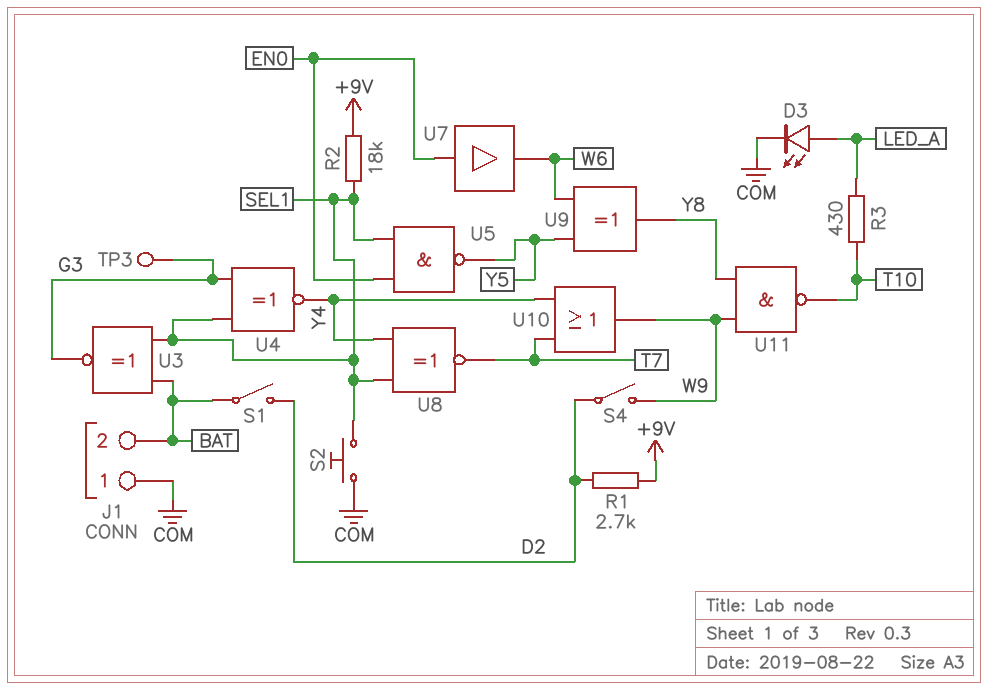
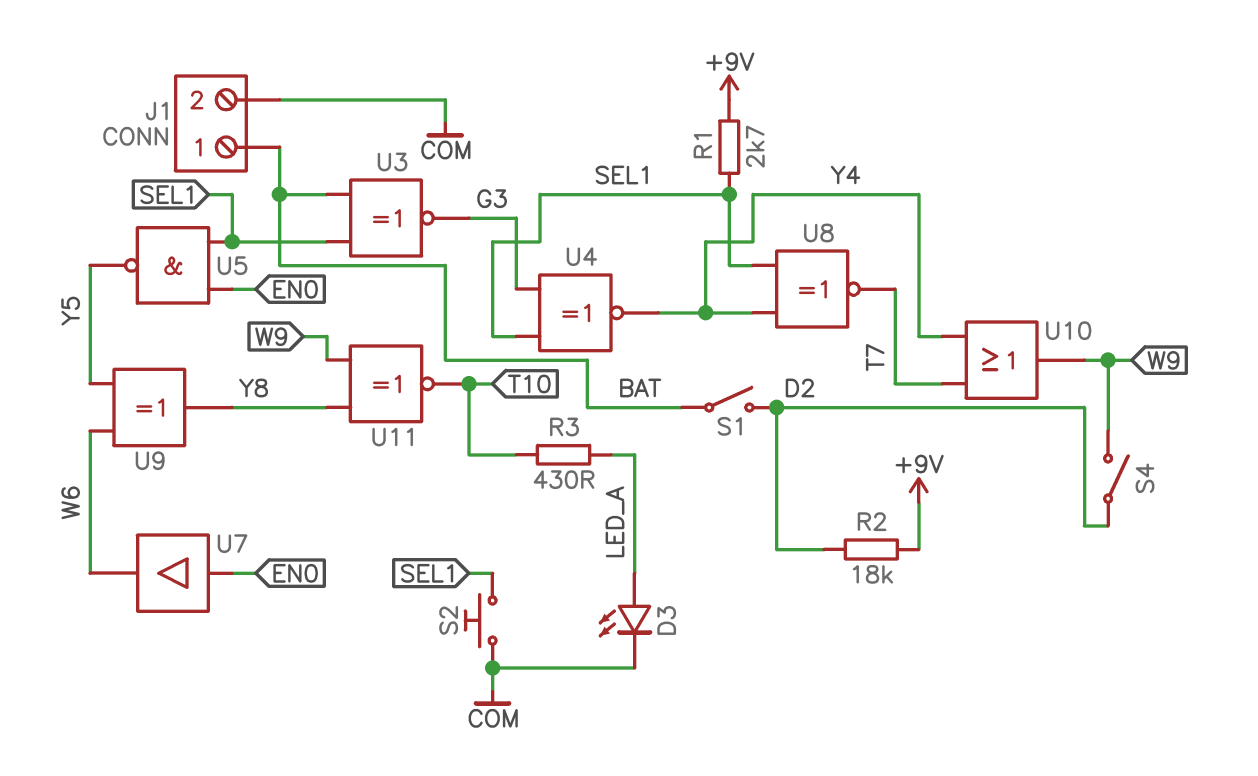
J1 pin 1: COM -> BAT
J1 pin 2: BAT -> COM
R1: 2.7k (+9V, D2) -> 2.7k (+9V, SEL1)
R2: 18k (+9V, SEL1) -> 18k (+9V, D2)
TP3: test point (G3) -> none
U11: NAND (in W9, in Y8, out T10) -> XNOR (in W9, in Y8, out T10)

